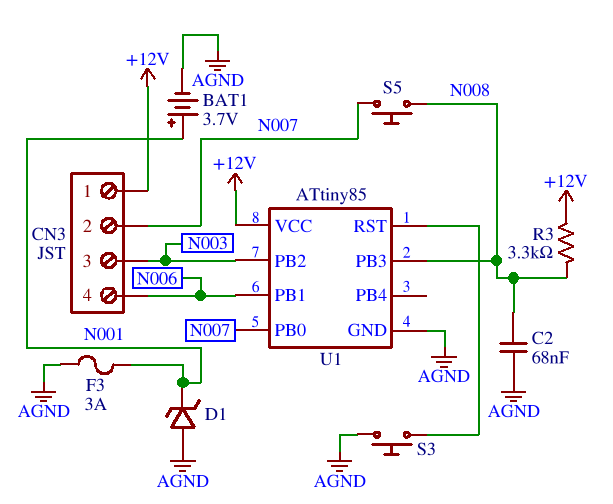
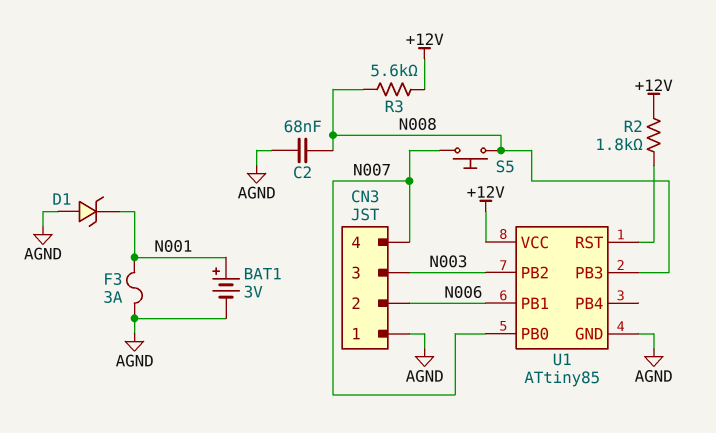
BAT1: 3.7V (plus N001, minus AGND) -> 3V (plus N001, minus AGND)
CN3 pin 1: +12V -> AGND
CN3 pin 2: N007 -> N006
CN3 pin 4: N006 -> N007
R2: none -> 1.8k (+12V, U1/RST)
R3: 3.3k (+12V, N008) -> 5.6k (+12V, N008)
S3: button (AGND, U1/RST) -> none

